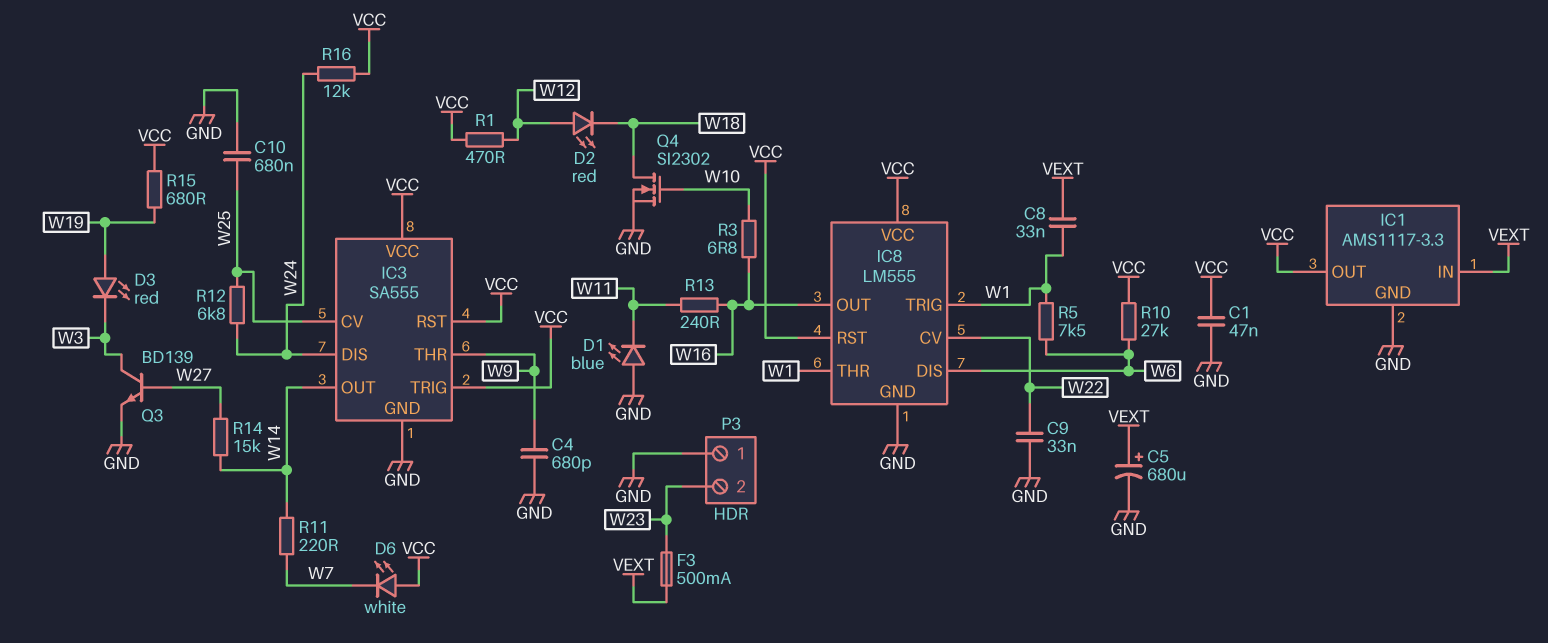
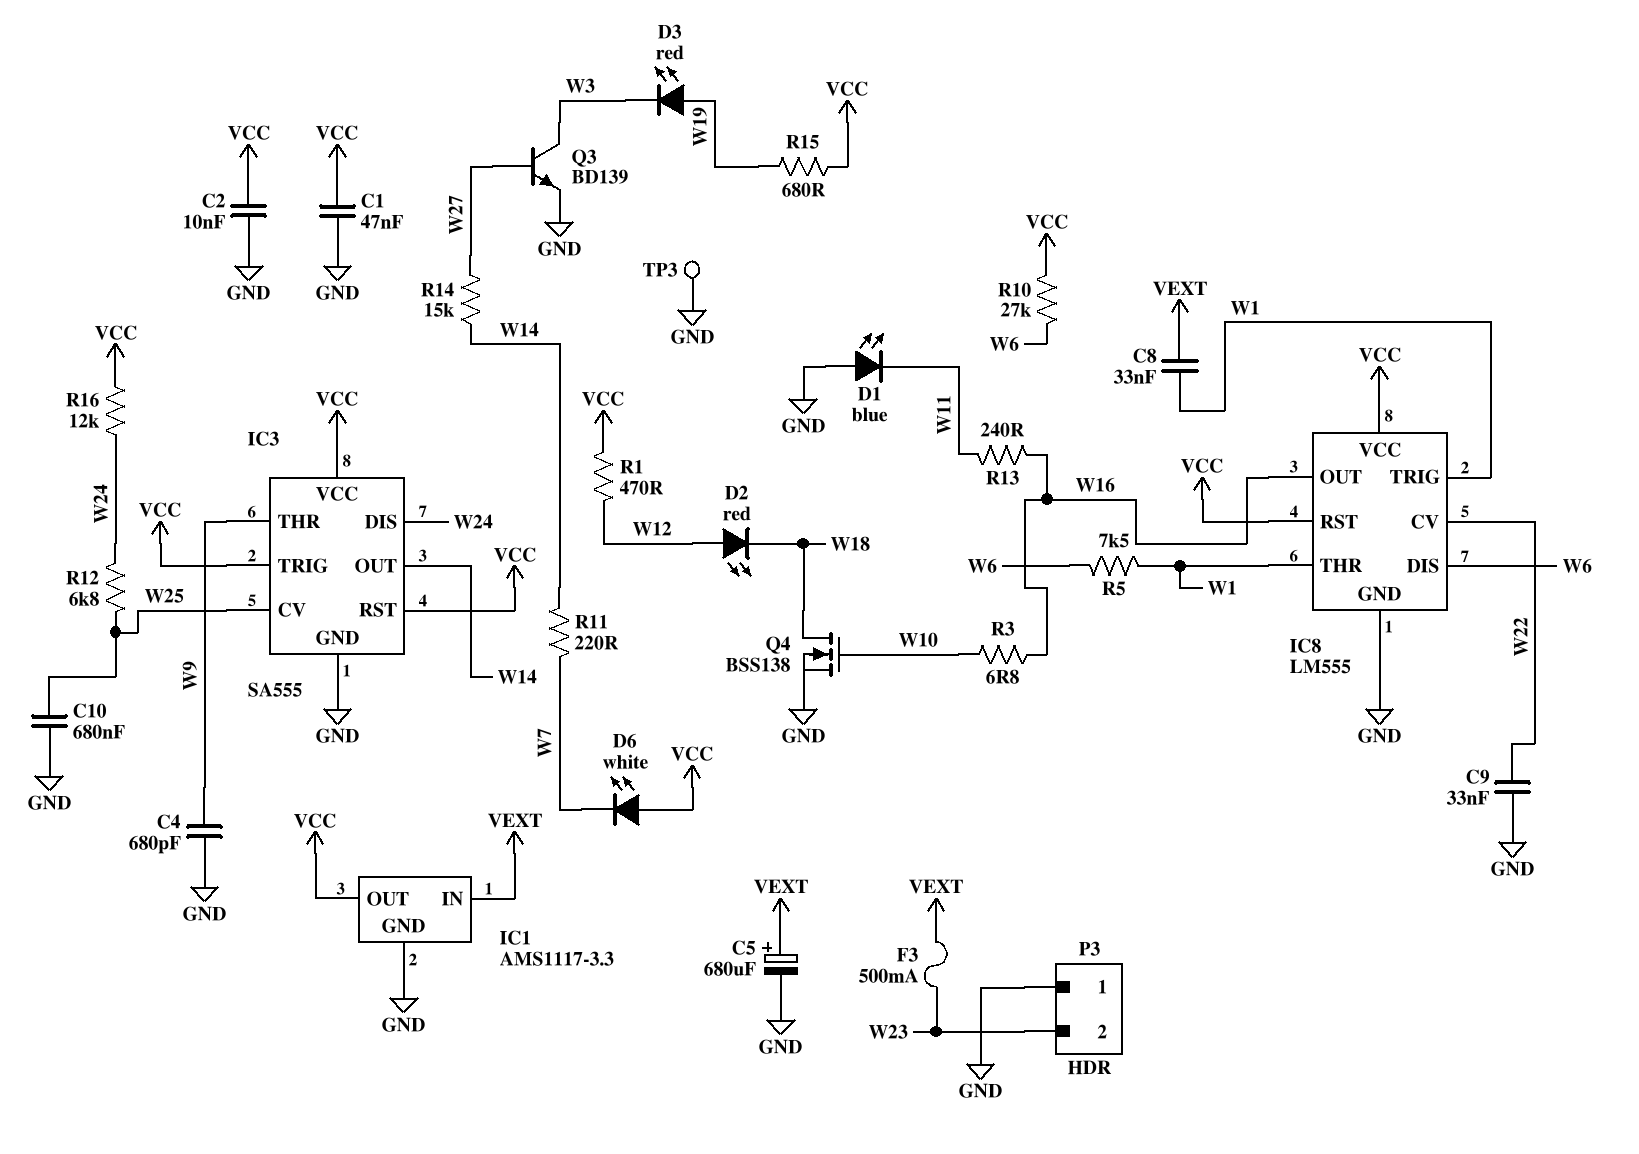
C2: none -> 10nF (GND, VCC)
Q4: NMOS SI2302 (G W10, D W18, S GND) -> NMOS BSS138 (G W10, D W18, S GND)
TP3: none -> test point (GND)

